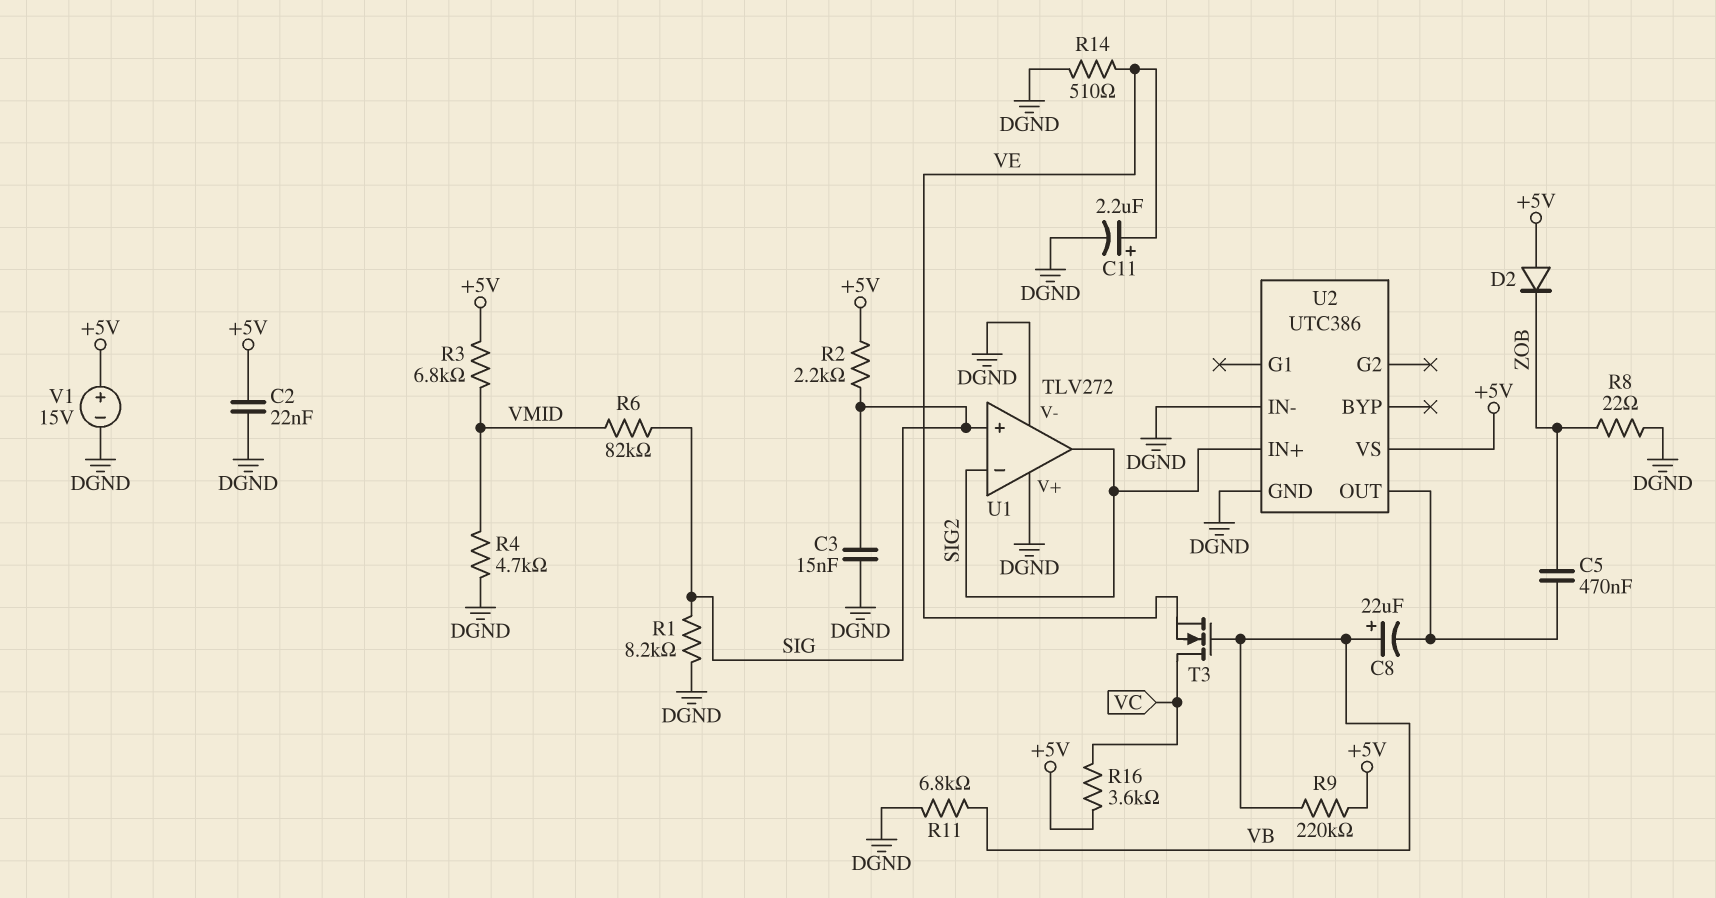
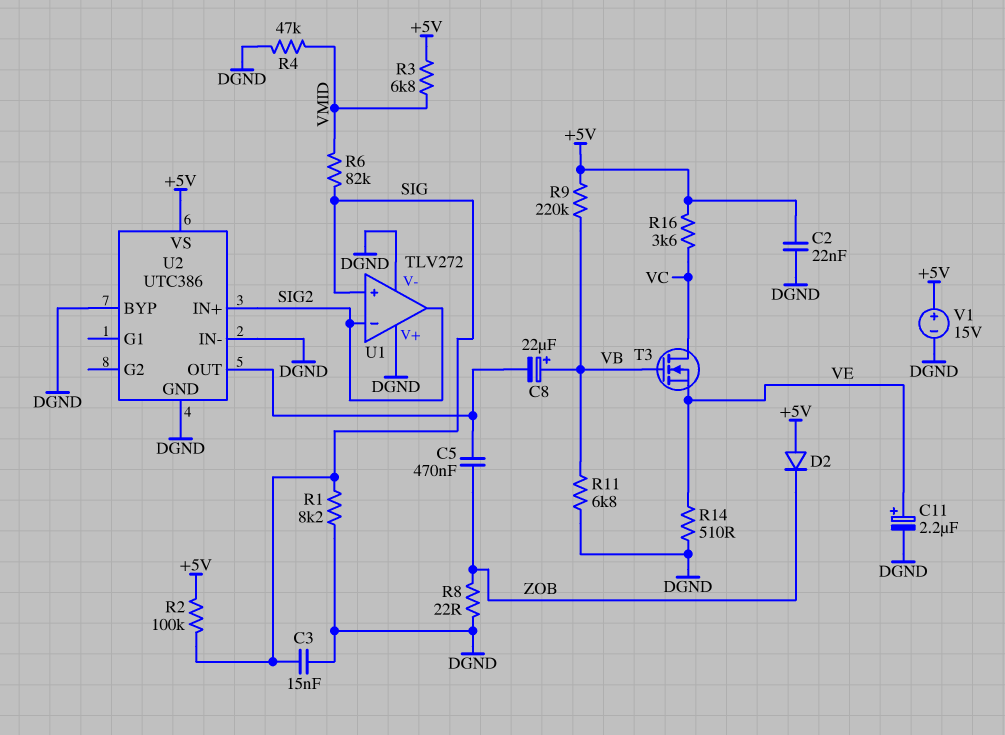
R2: 2.2k (+5V, SIG) -> 100k (+5V, SIG)
R4: 4.7k (DGND, VMID) -> 47k (DGND, VMID)
U2 pin BYP: none -> DGND

